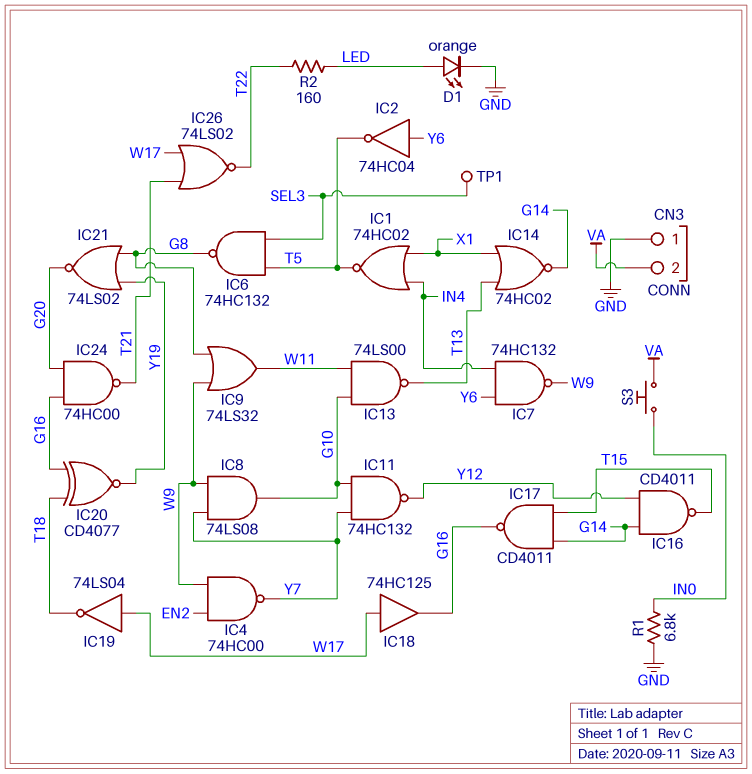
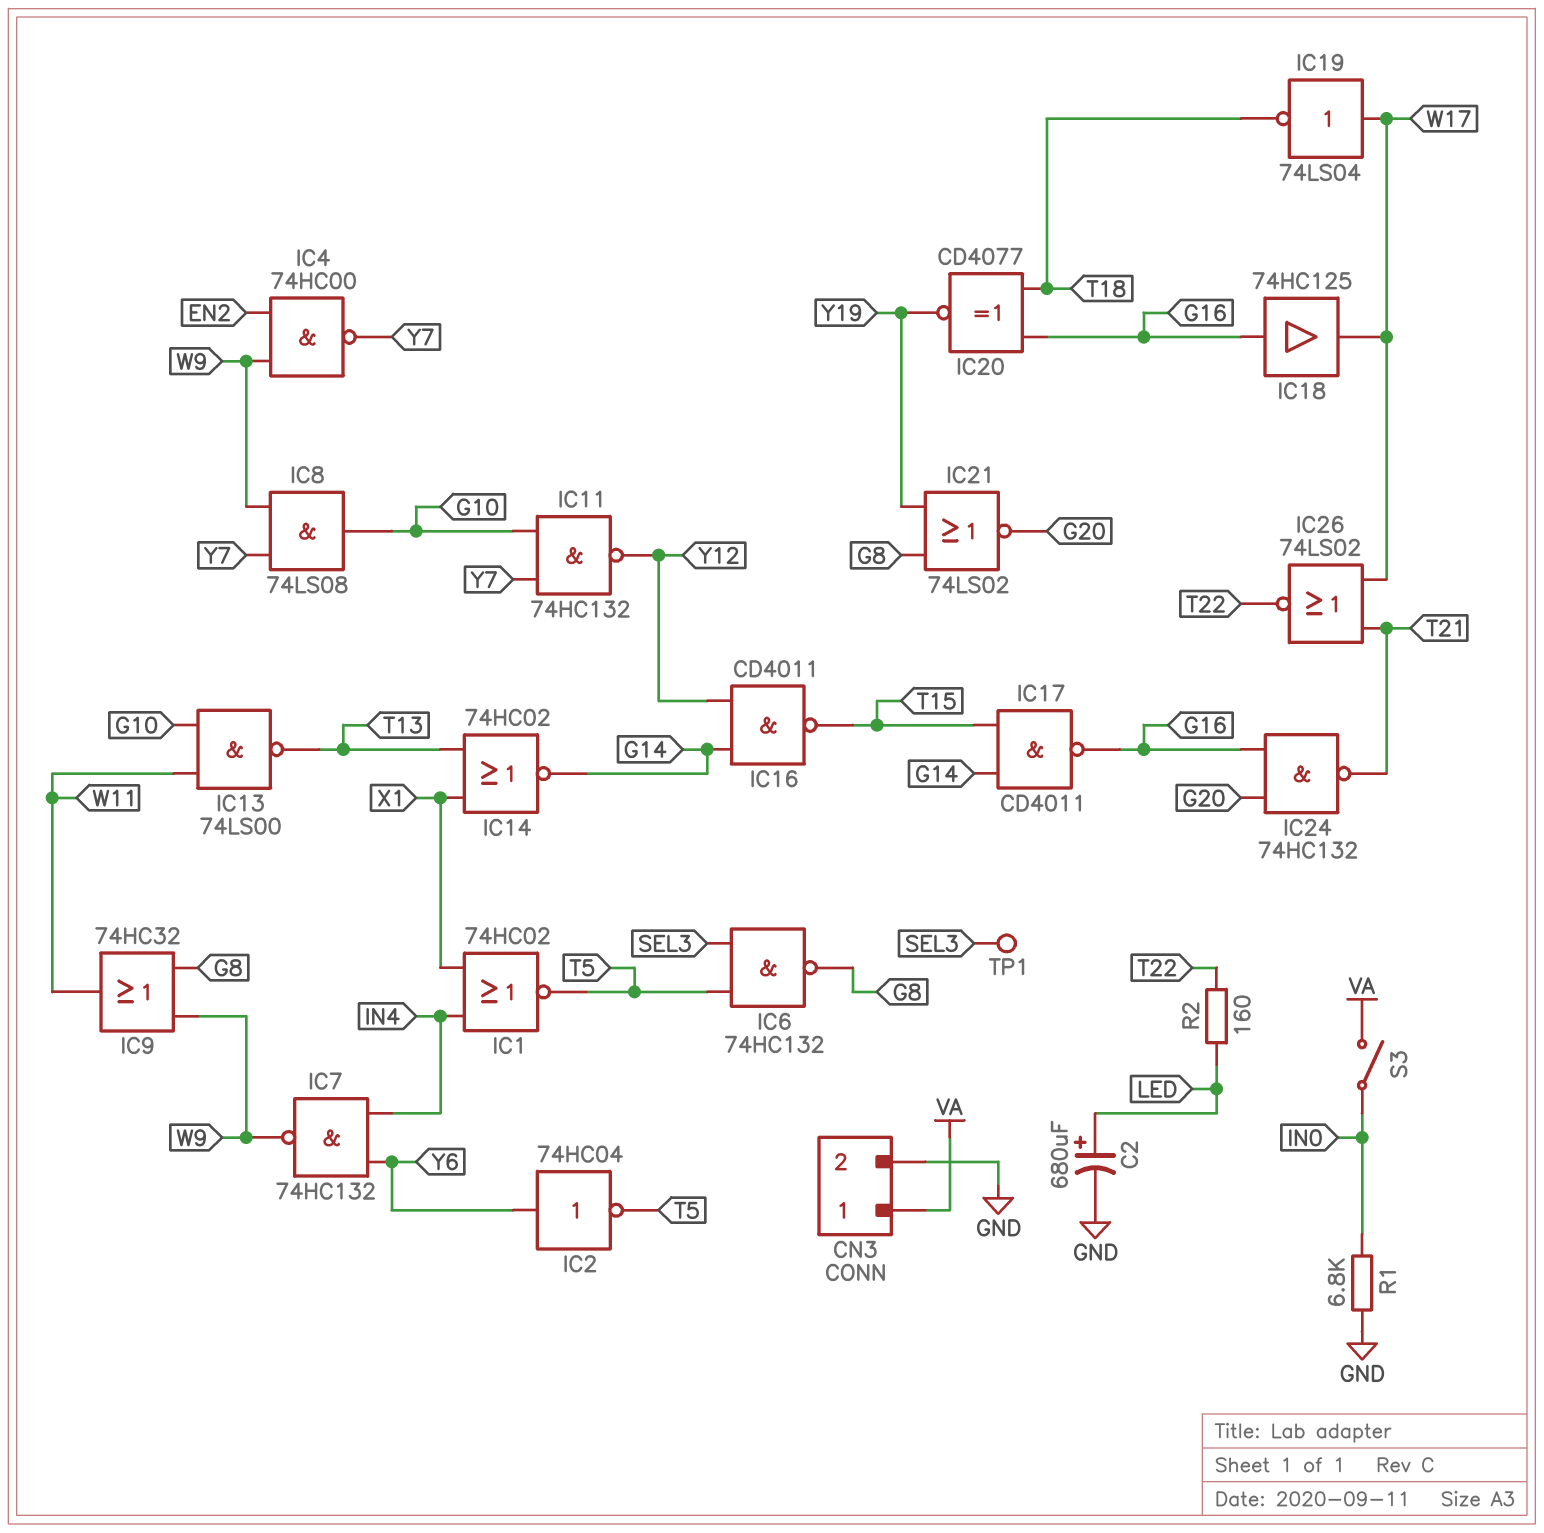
C2: none -> 680uF (plus LED, minus GND)
CN3 pin 1: GND -> VA
CN3 pin 2: VA -> GND
D1: LED orange (A LED, K GND) -> none
IC9: OR 74LS32 (in G8, in W9, out W11) -> OR 74HC32 (in G8, in W9, out W11)
IC18: buffer 74HC125 (in W17, out G16) -> buffer 74HC125 (in G16, out W17)
IC24: NAND 74HC00 (in G16, in G20, out T21) -> NAND 74HC132 (in G16, in G20, out T21)
S3: button (IN0, VA) -> switch (IN0, VA)

